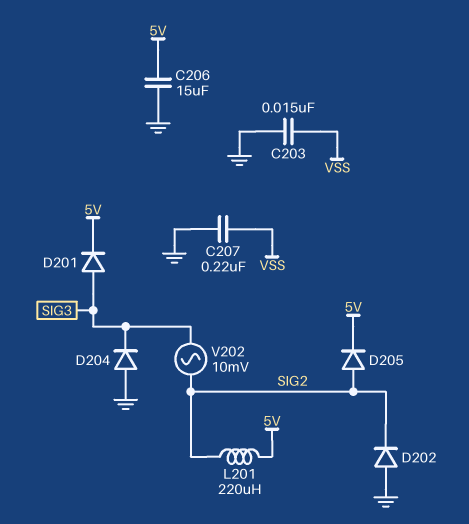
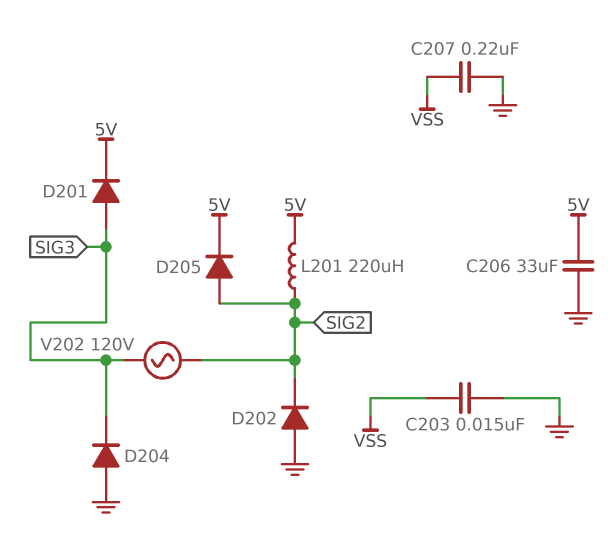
C206: 15uF (5V, GND) -> 33uF (5V, GND)
V202: AC 10mV (SIG2, SIG3) -> AC 120V (SIG2, SIG3)

